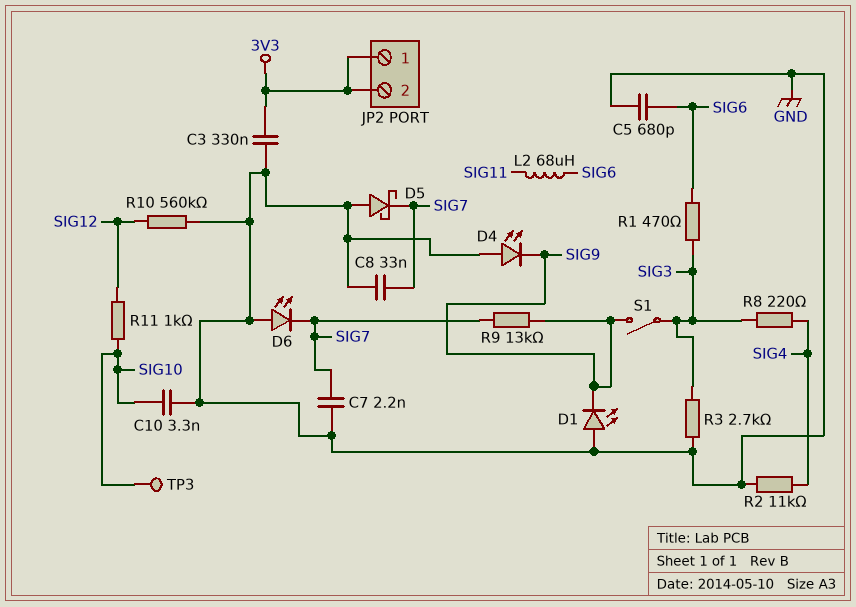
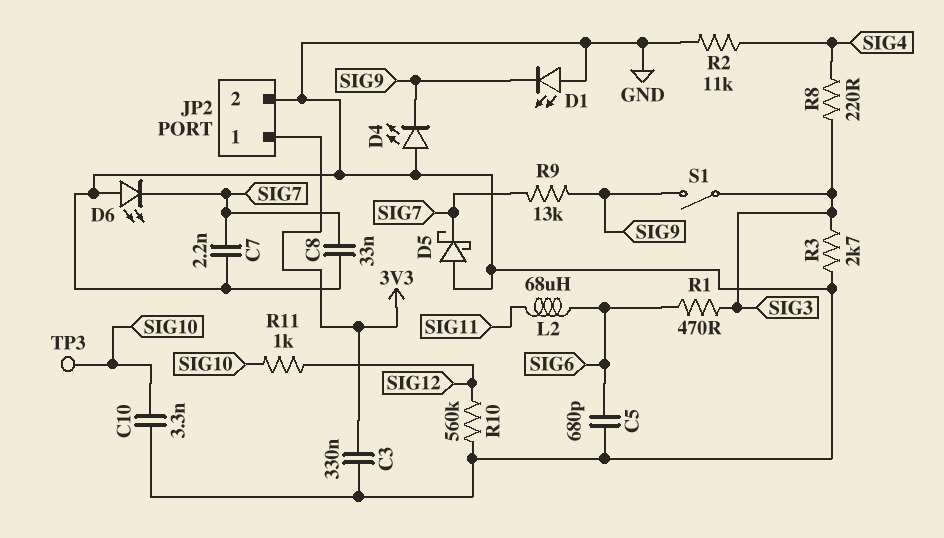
JP2 pin 2: 3V3 -> GND

